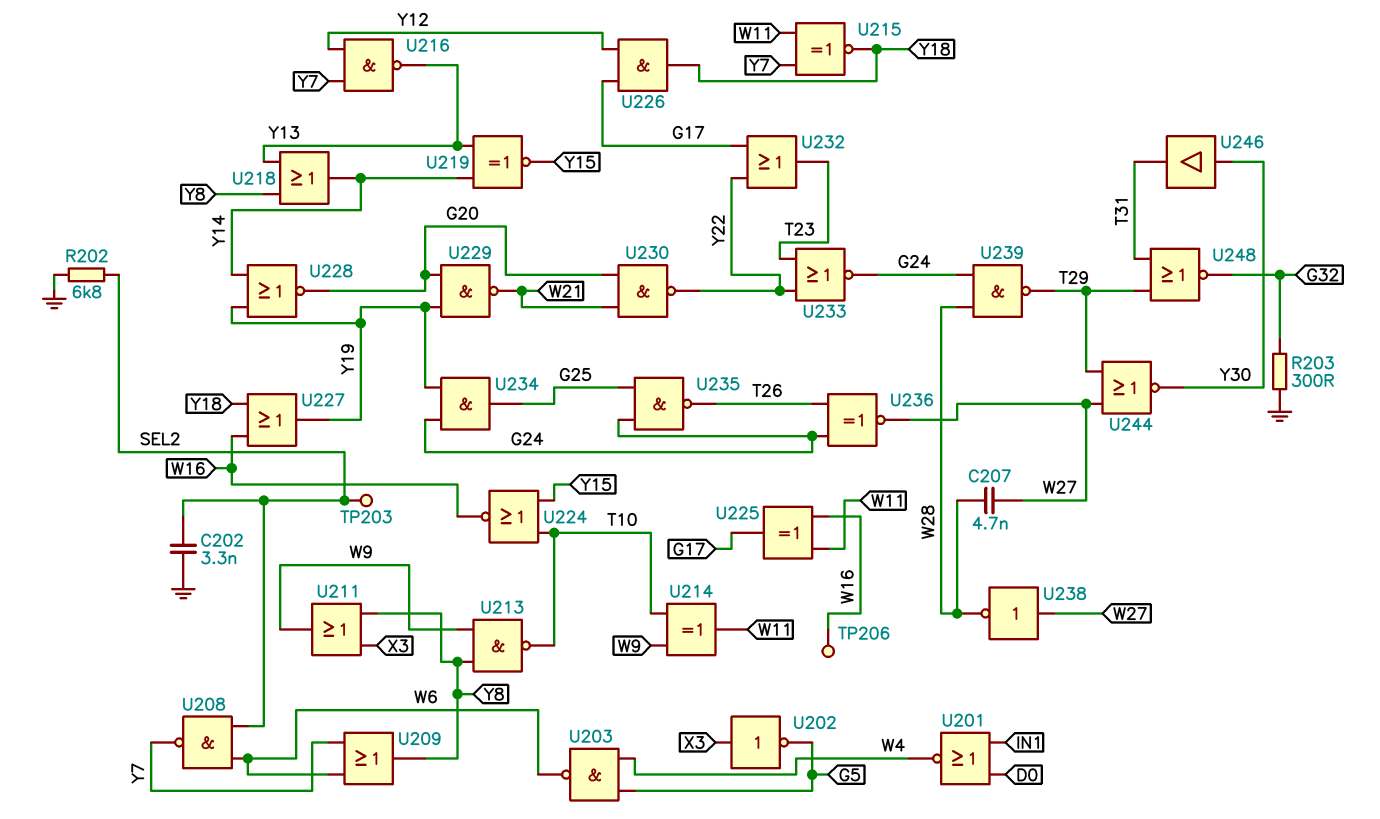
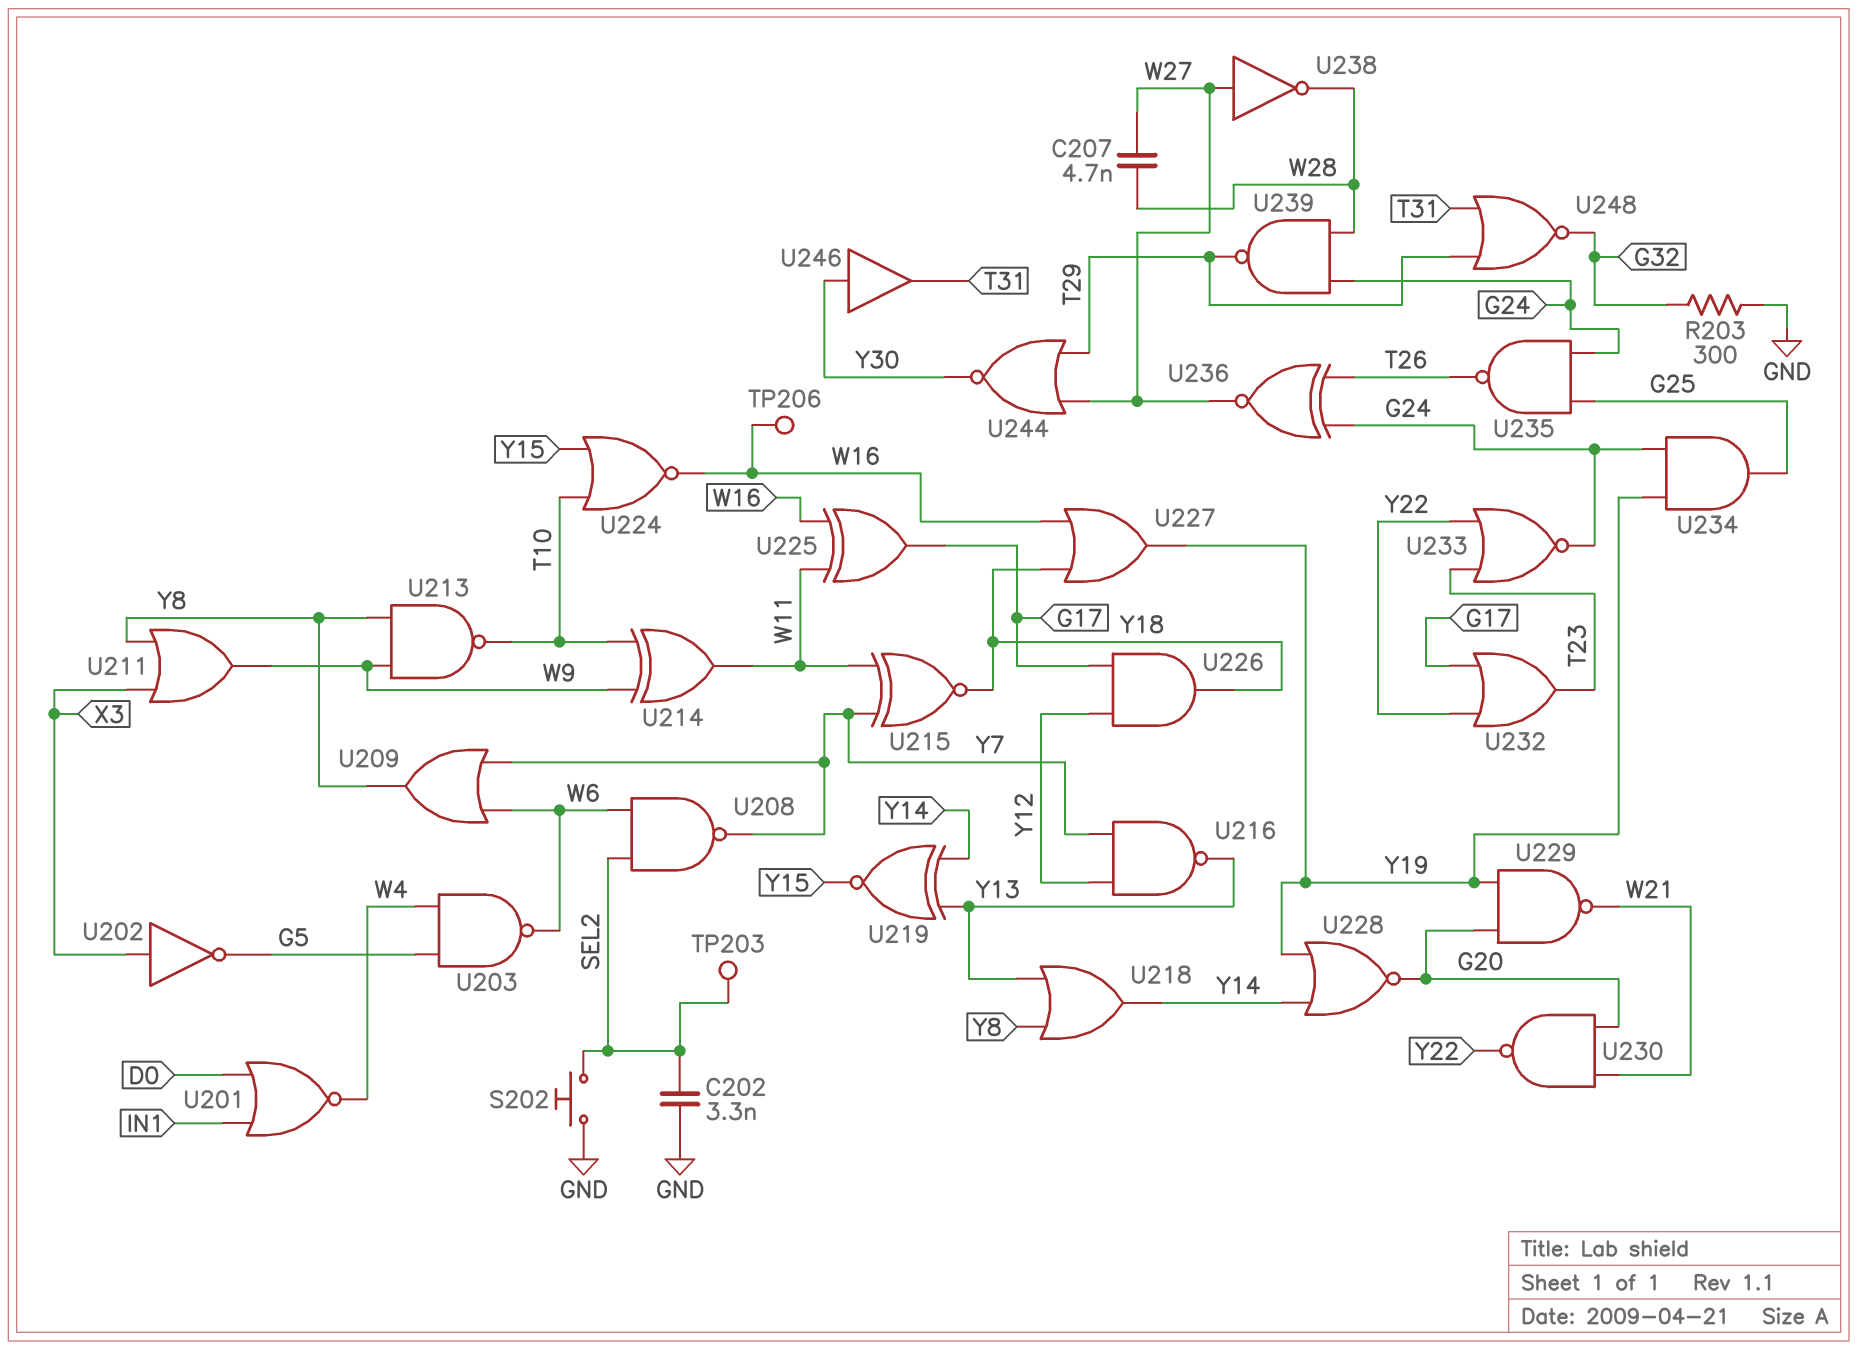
R202: 6.8k (GND, SEL2) -> none
S202: none -> button (GND, SEL2)

